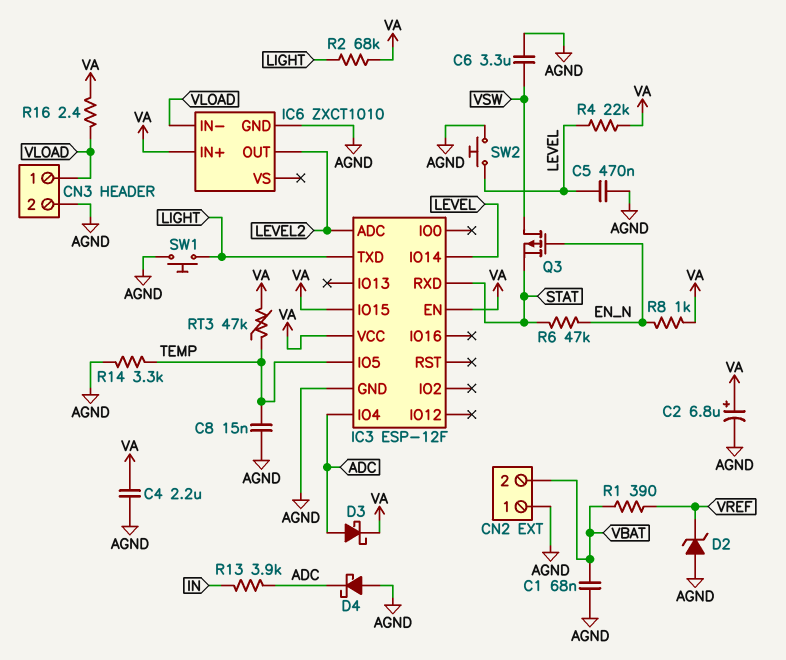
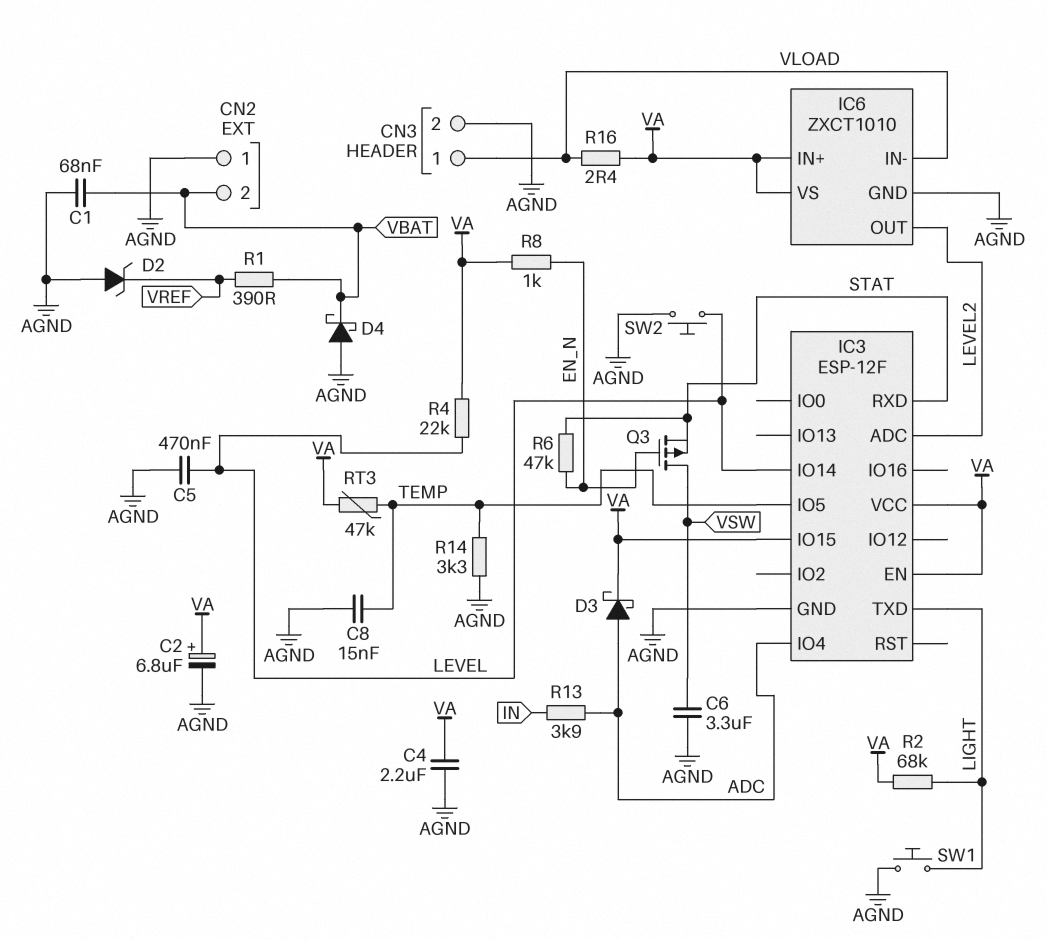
D4: schottky (A AGND, K ADC) -> schottky (A AGND, K VBAT)
IC6 pin VS: none -> VA

